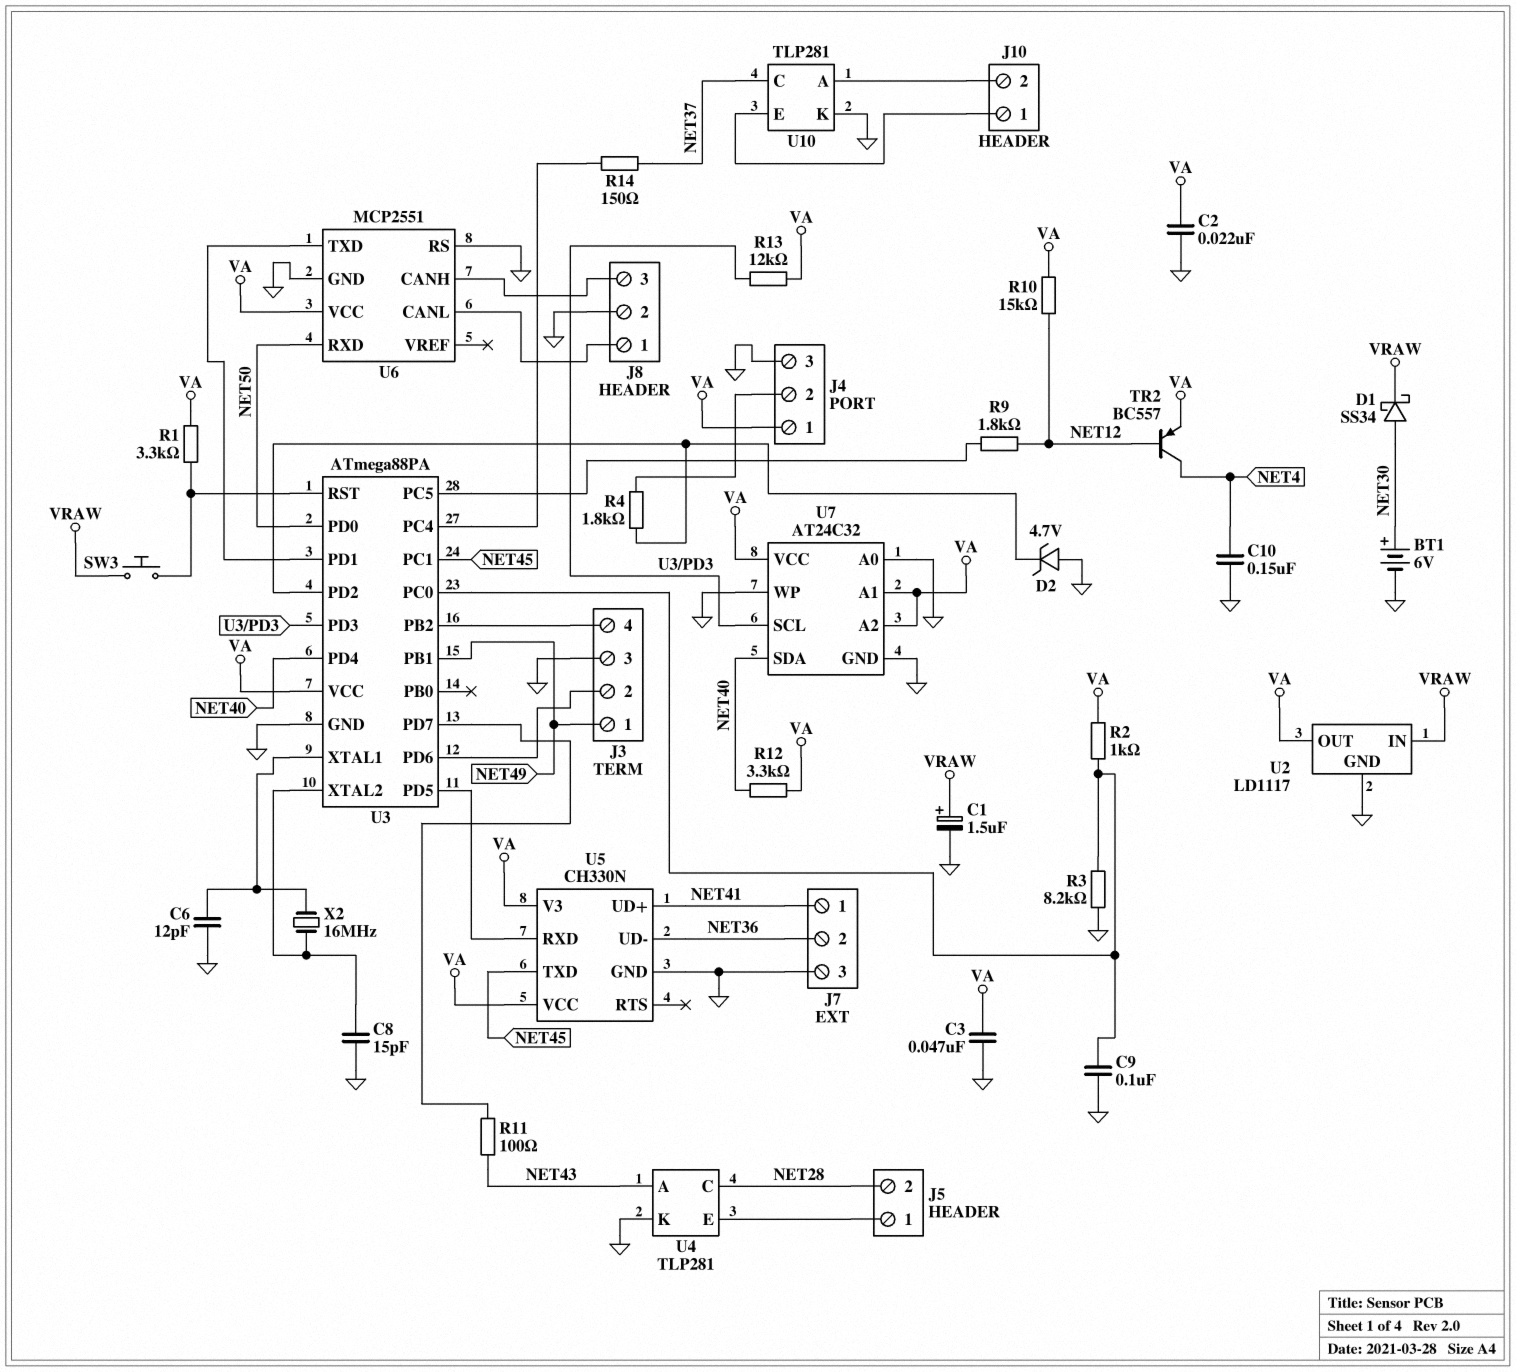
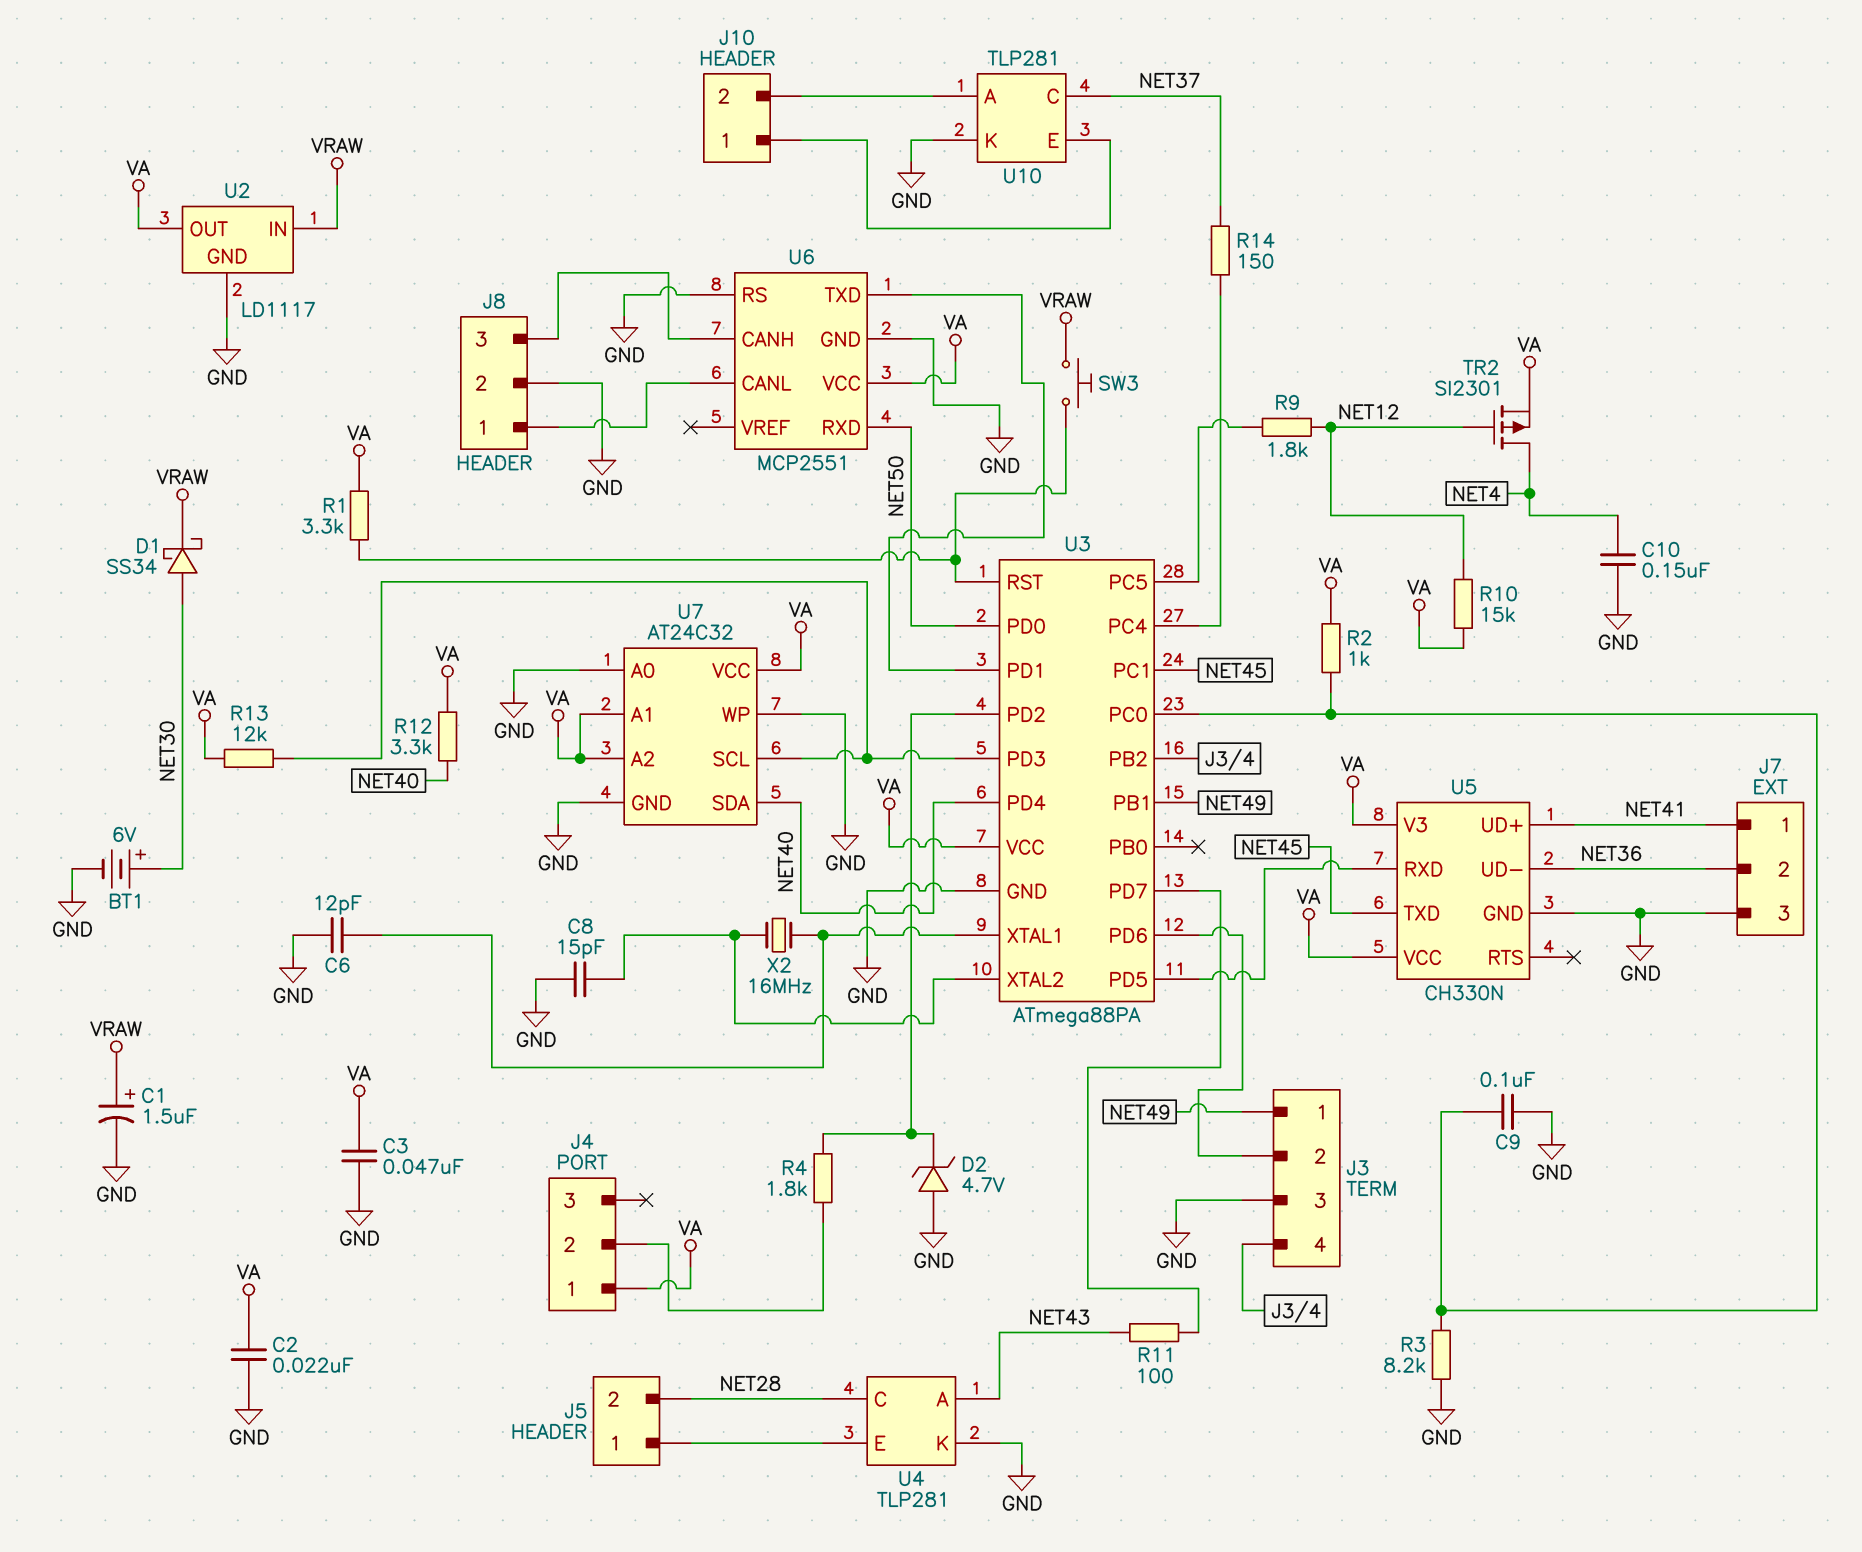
J4 pin 3: GND -> none
TR2: PNP BC557 (B NET12, C NET4, E VA) -> PMOS SI2301 (G NET12, D NET4, S VA)

